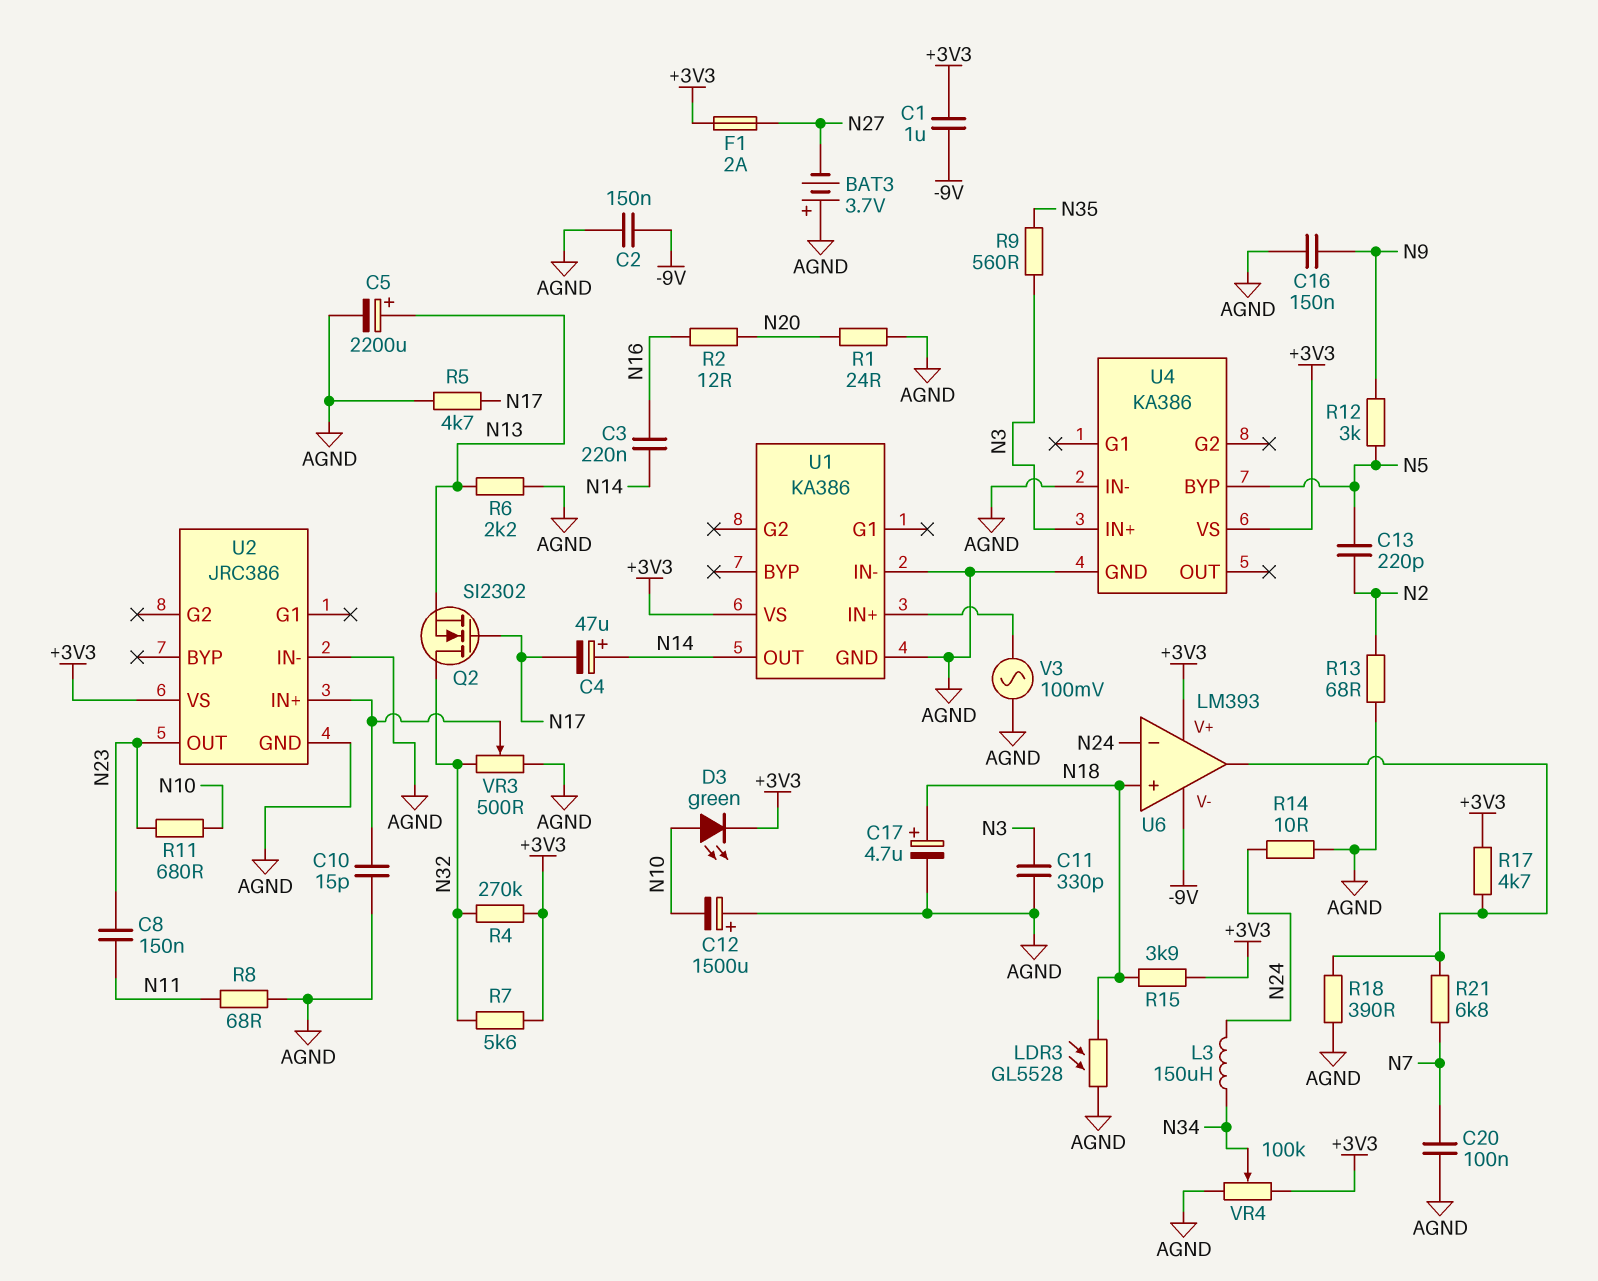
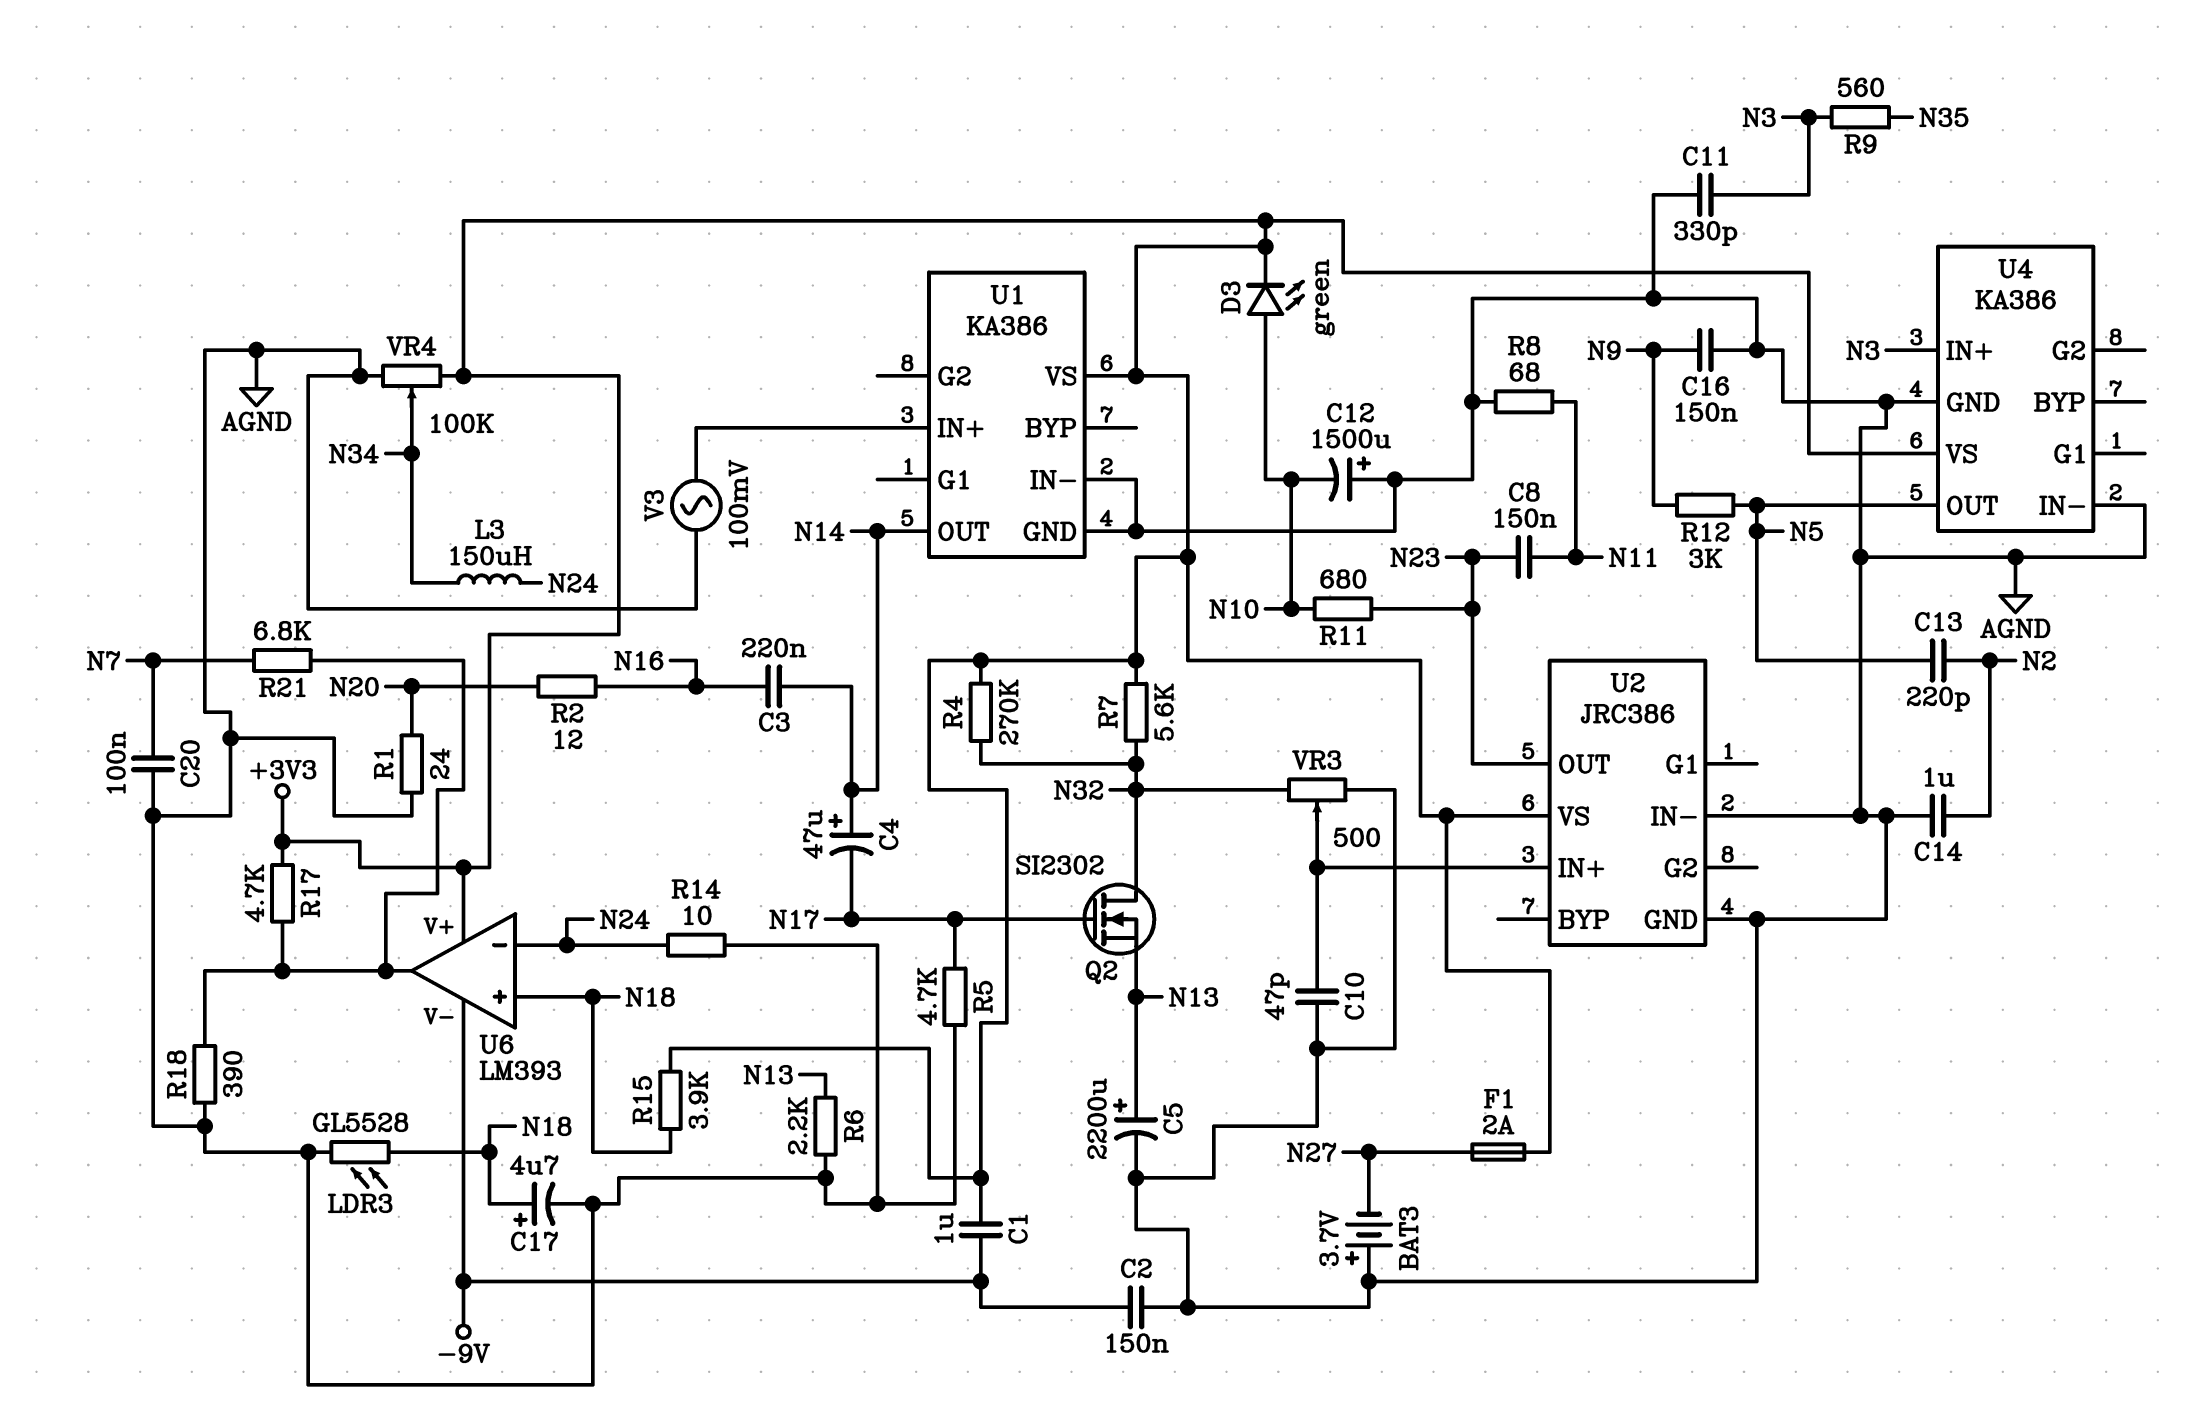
C10: 15pF (AGND, U2/IN+) -> 47pF (AGND, U2/IN+)
C14: none -> 1uF (AGND, N2)
R13: 68 (AGND, N2) -> none
U4 pin BYP: N5 -> none
U4 pin OUT: none -> N5

